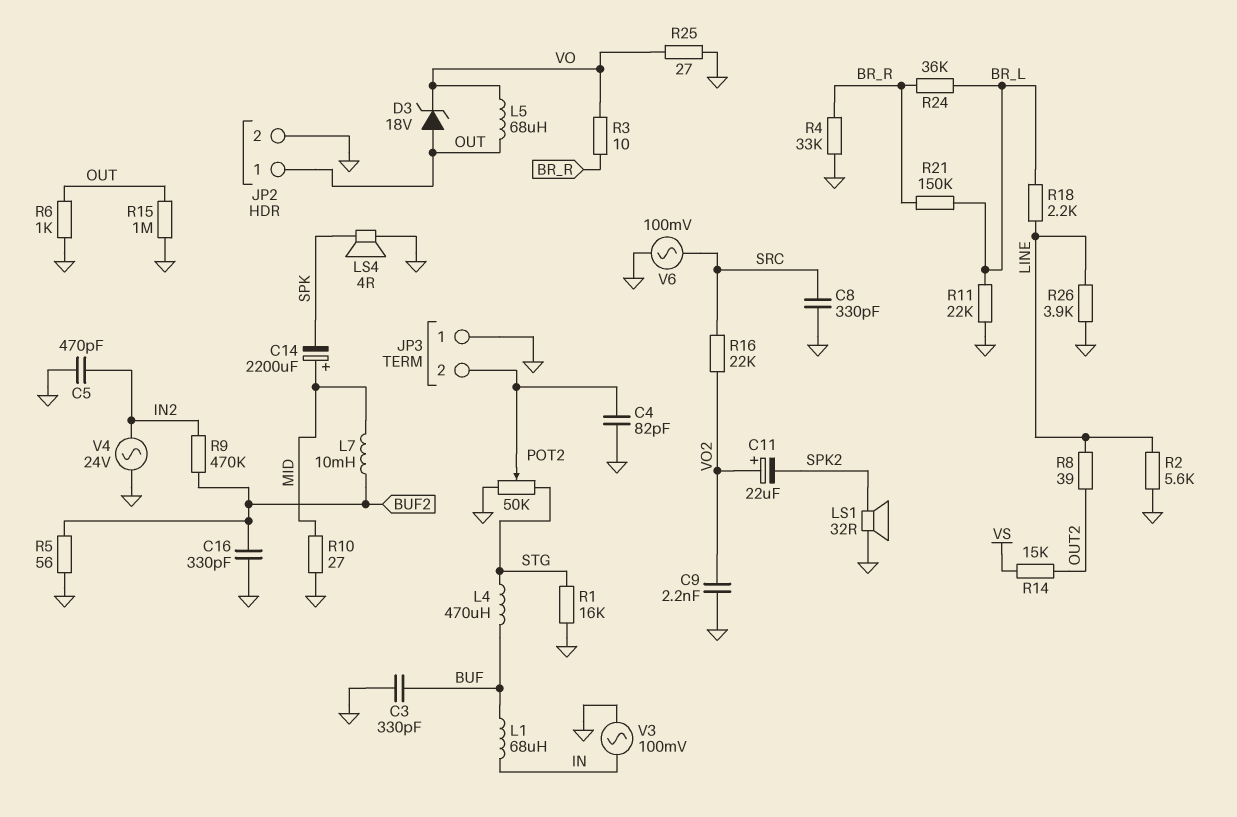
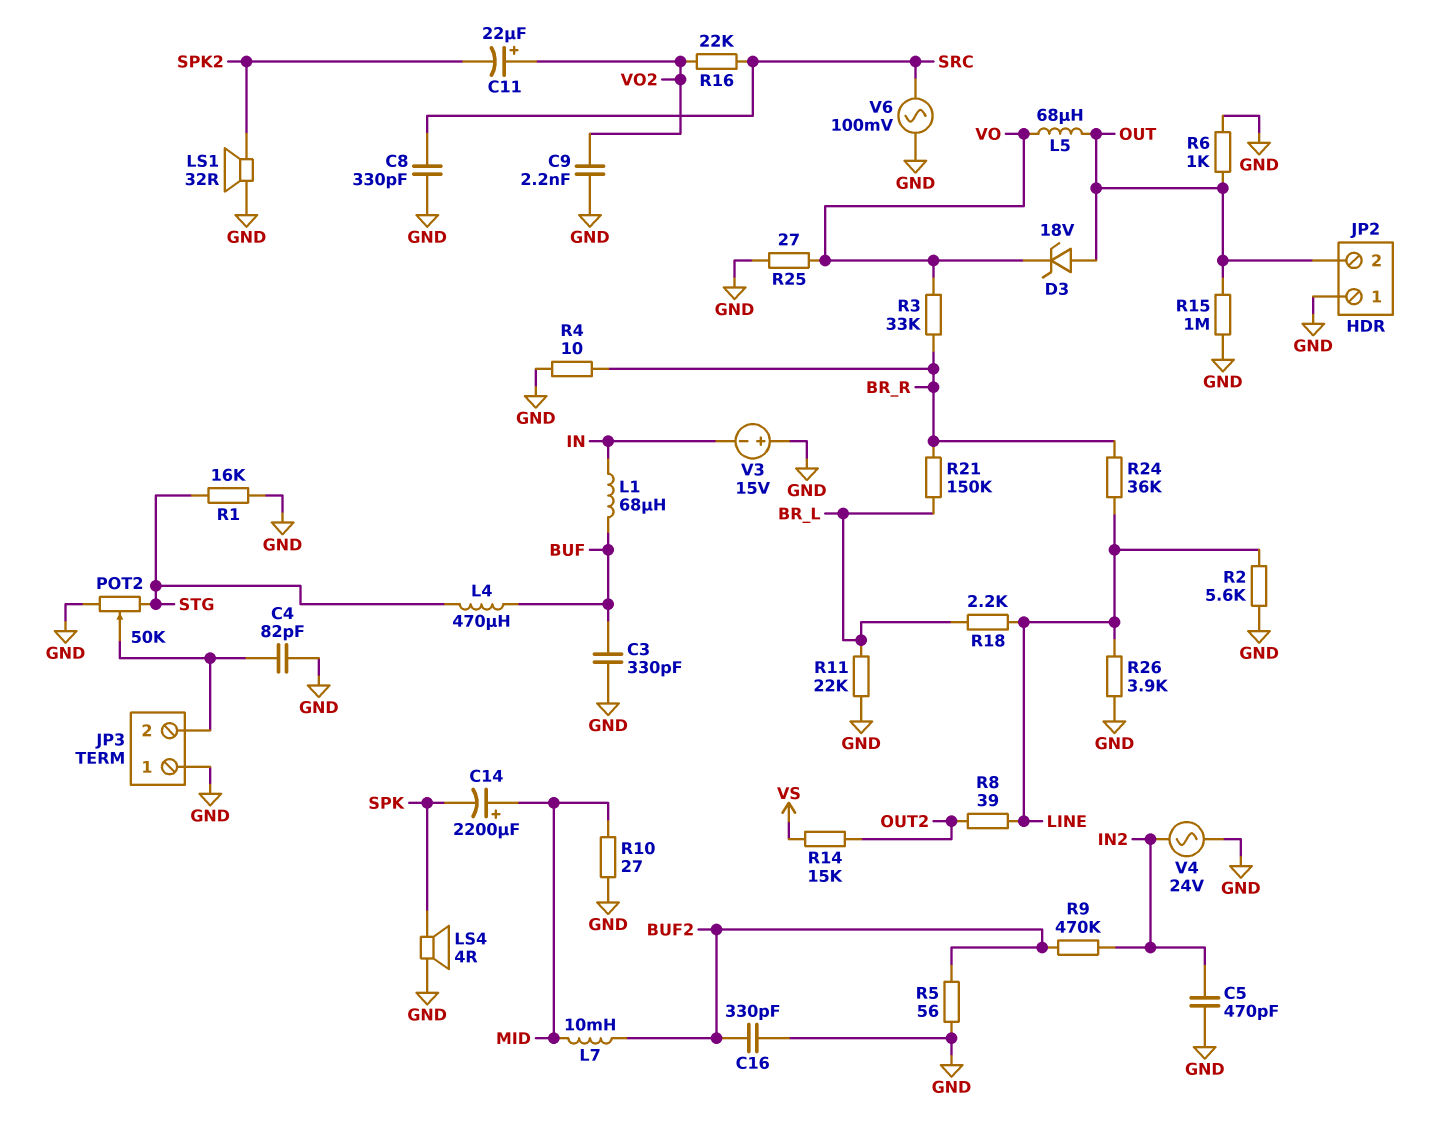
JP2 pin 1: OUT -> GND
JP2 pin 2: GND -> OUT
R3: 10 (BR_R, VO) -> 33k (BR_R, VO)
R4: 33k (BR_R, GND) -> 10 (BR_R, GND)
R24: 36k (BR_L, BR_R) -> 36k (BR_R, LINE)
V3: AC 100mV (GND, IN) -> 15V (plus GND, minus IN)

